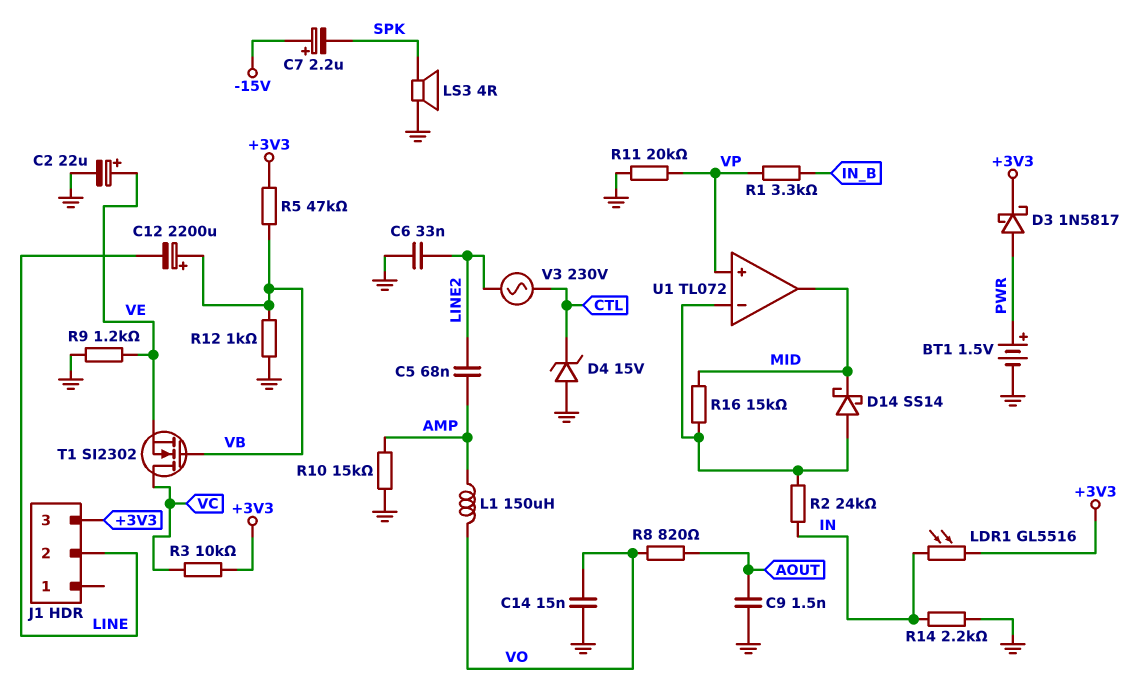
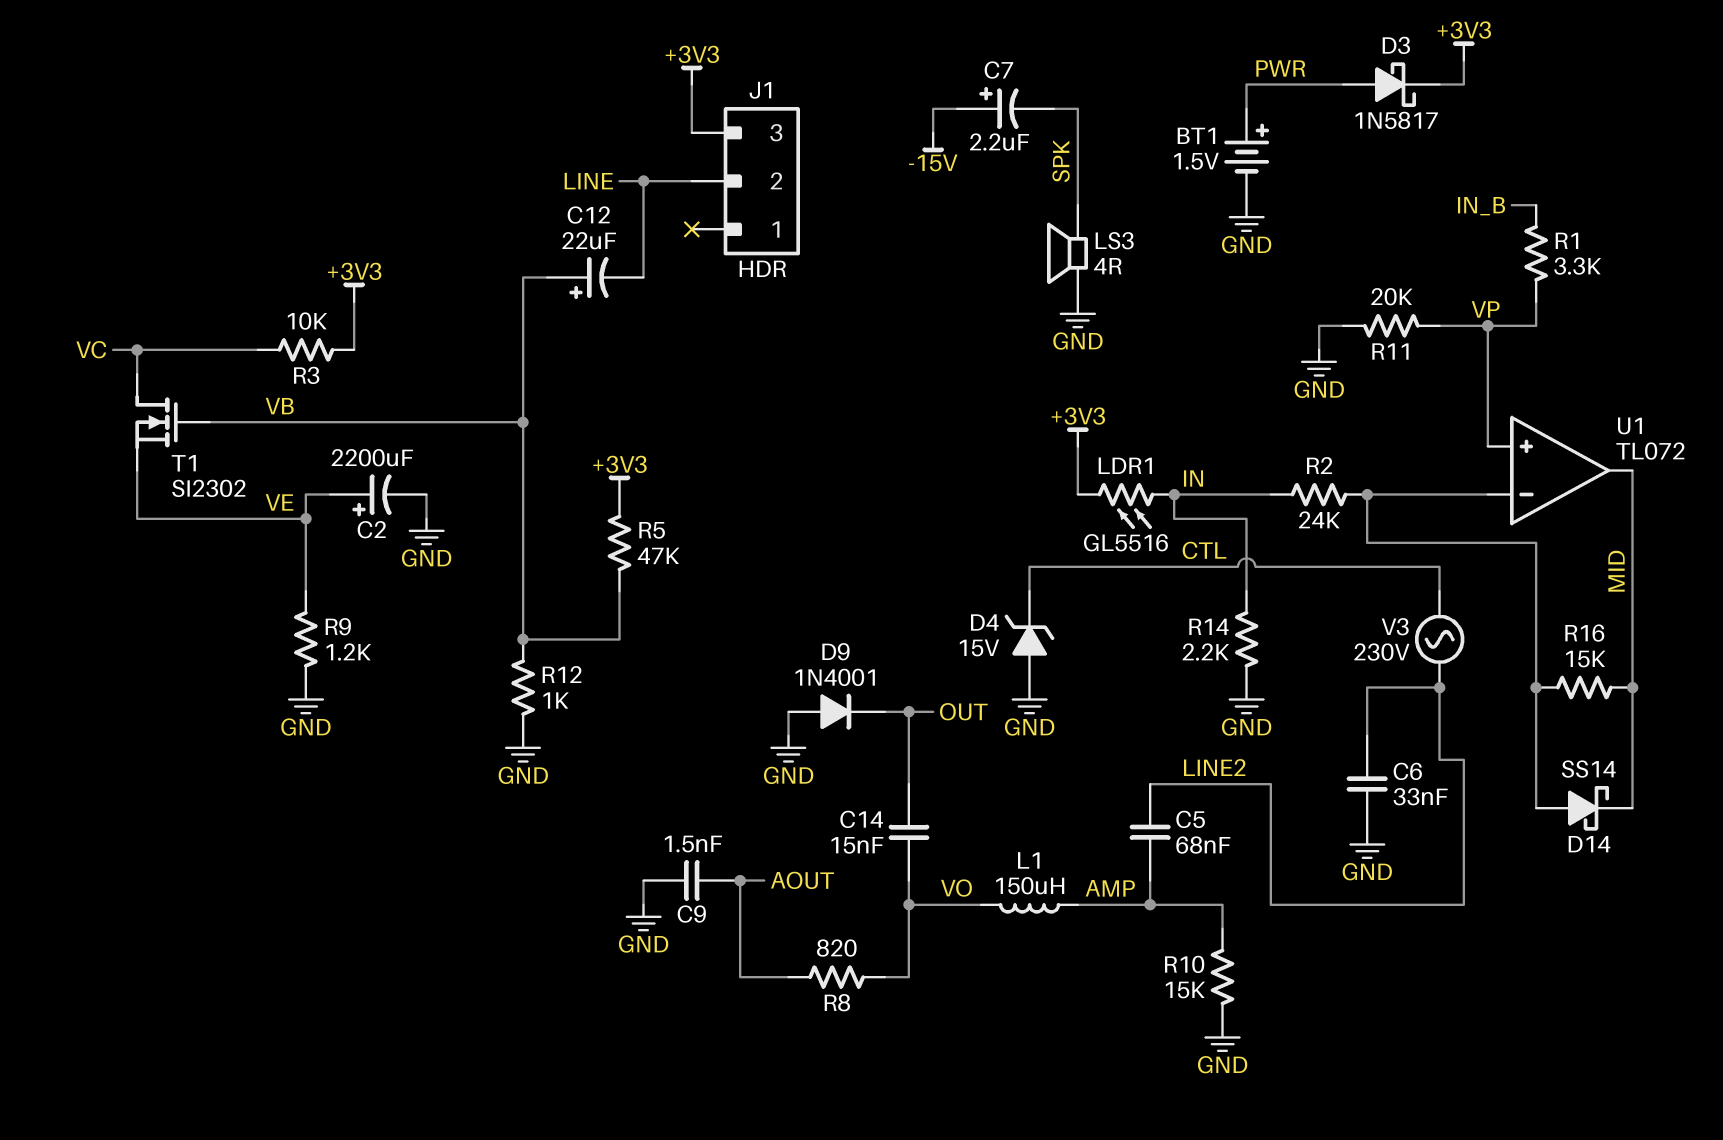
C2: 22uF (plus VE, minus GND) -> 2200uF (plus VE, minus GND)
C12: 2200uF (plus VB, minus LINE) -> 22uF (plus VB, minus LINE)
C14: 15nF (GND, VO) -> 15nF (OUT, VO)
D9: none -> diode 1N4001 (A GND, K OUT)

